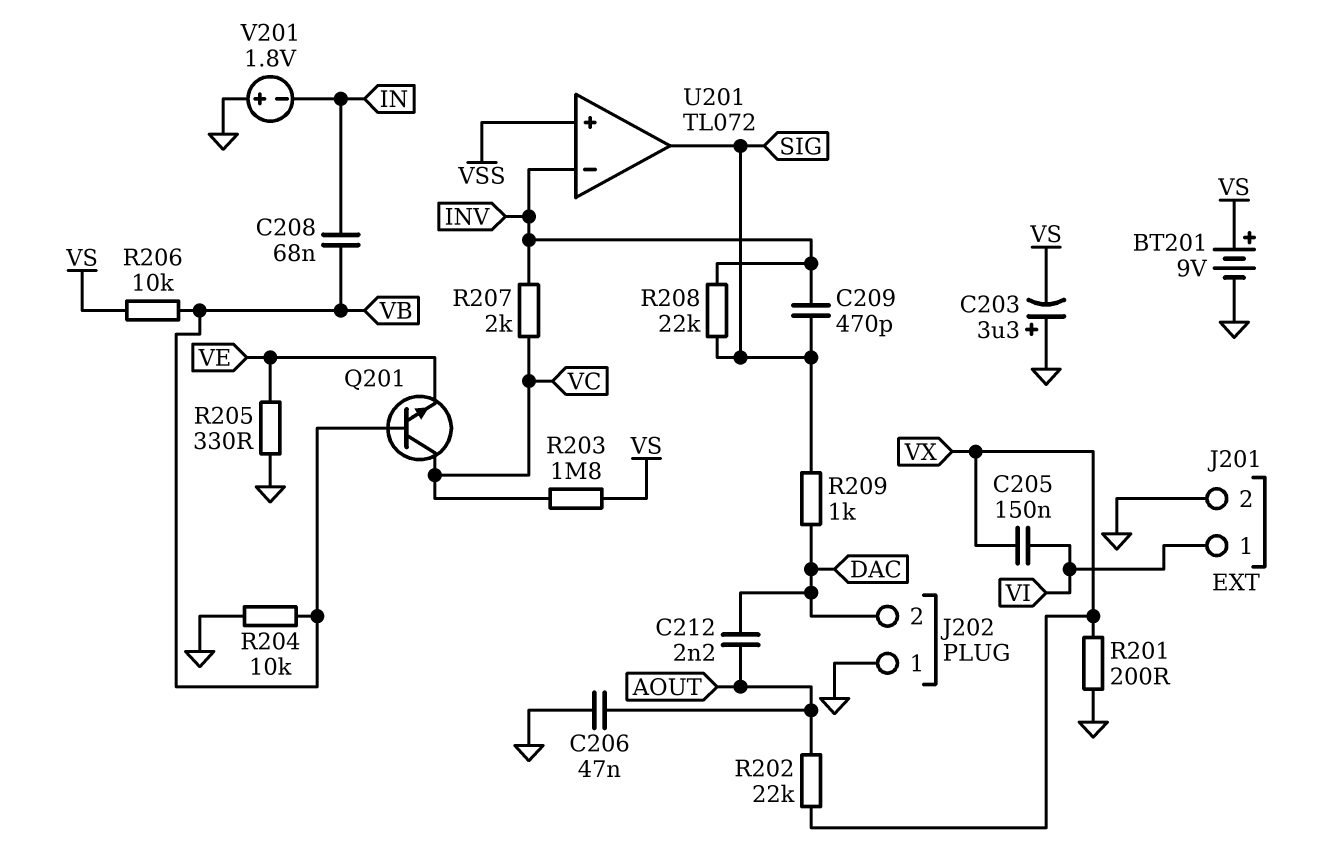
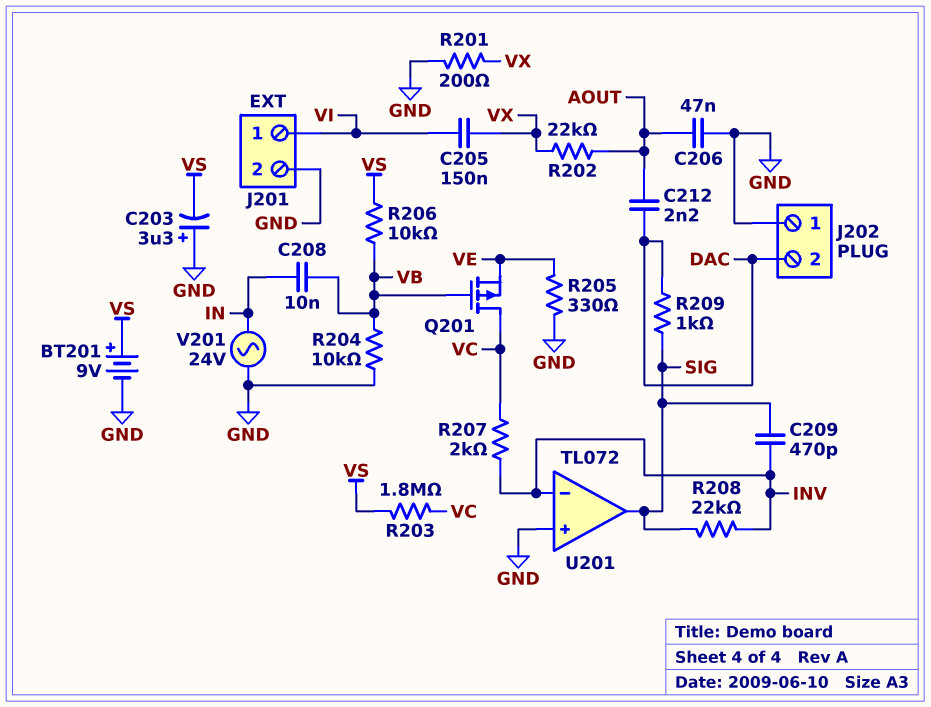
C208: 68nF (IN, VB) -> 10nF (IN, VB)
Q201: NPN (B VB, C VC, E VE) -> PMOS (G VB, D VC, S VE)
U201 pin in+: VSS -> GND
V201: 1.8V (plus GND, minus IN) -> AC 24V (GND, IN)

